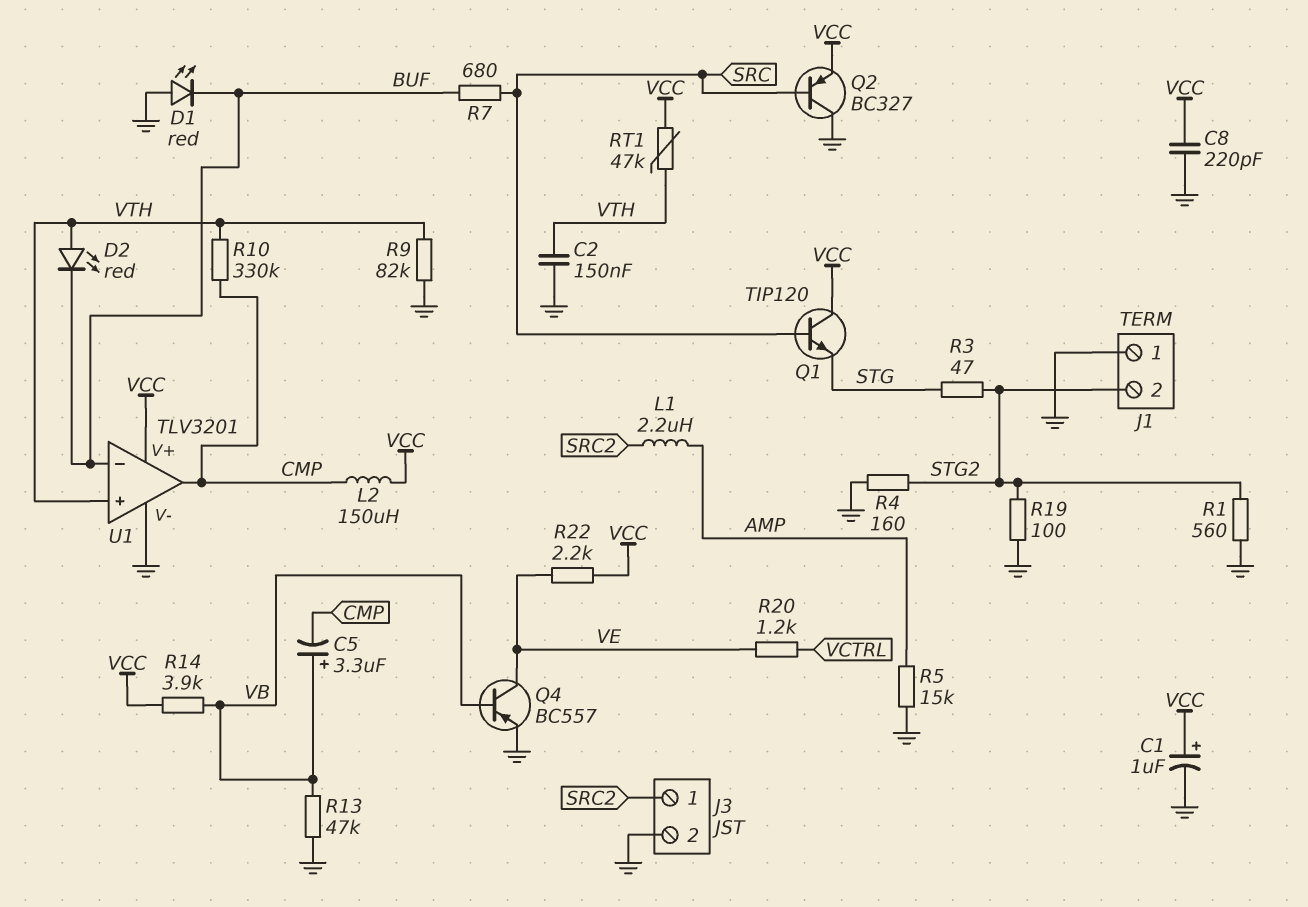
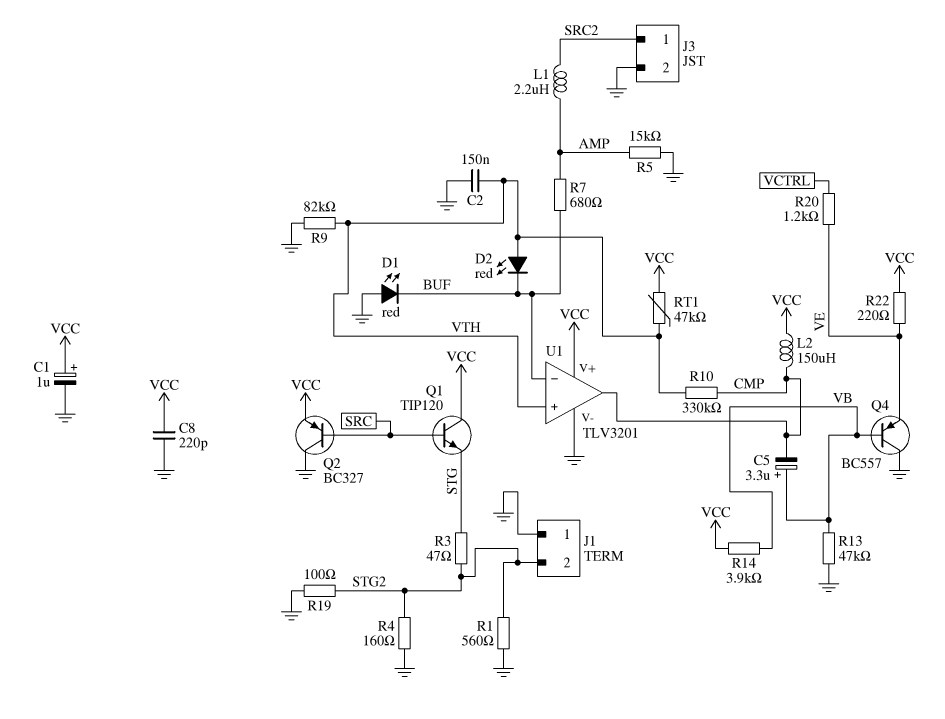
Q4: PNP BC557 (B VB, C VE, E GND) -> PNP BC557 (B VB, C GND, E VE)
R7: 680 (BUF, SRC) -> 680 (AMP, BUF)
R22: 2.2k (VCC, VE) -> 220 (VCC, VE)

